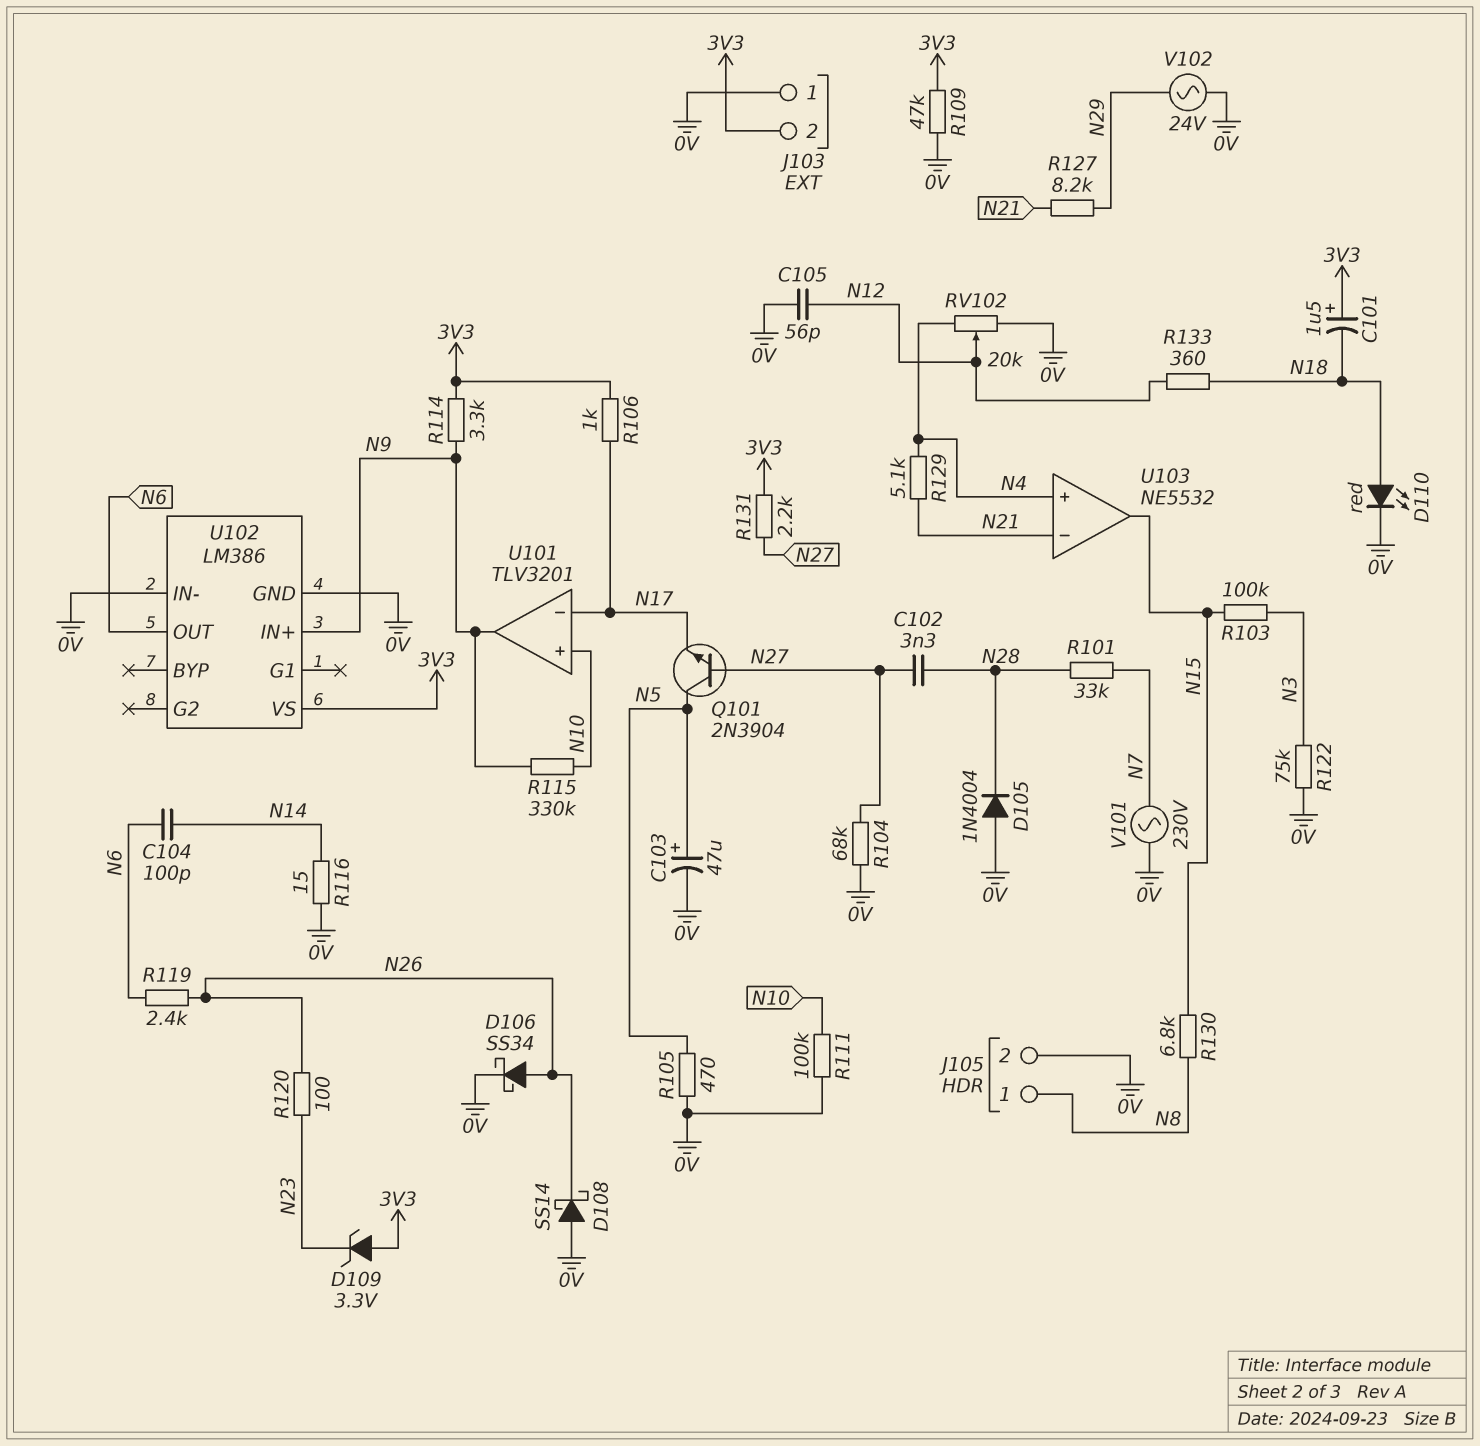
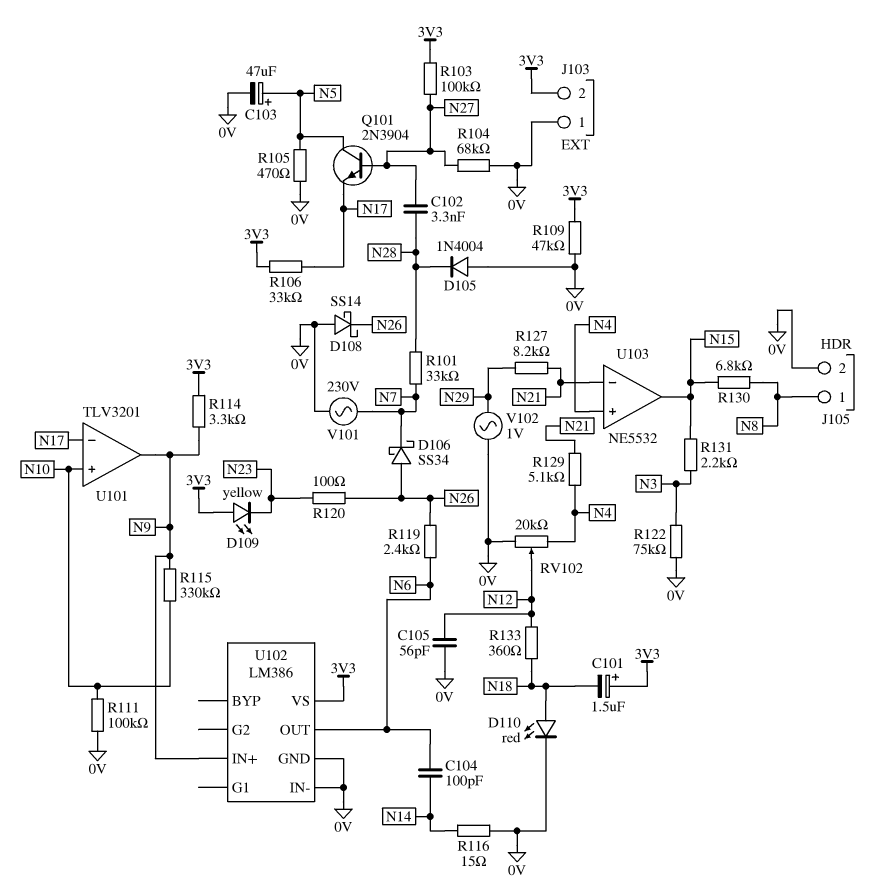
D106: schottky SS34 (A N26, K 0V) -> schottky SS34 (A N26, K N7)
D109: zener 3.3V (A 3V3, K N23) -> LED yellow (A 3V3, K N23)
R103: 100k (N3, N15) -> 100k (3V3, N27)
R106: 1k (3V3, N17) -> 33k (3V3, N17)
R131: 2.2k (3V3, N27) -> 2.2k (N3, N15)
V102: AC 24V (0V, N29) -> AC 1V (0V, N29)

